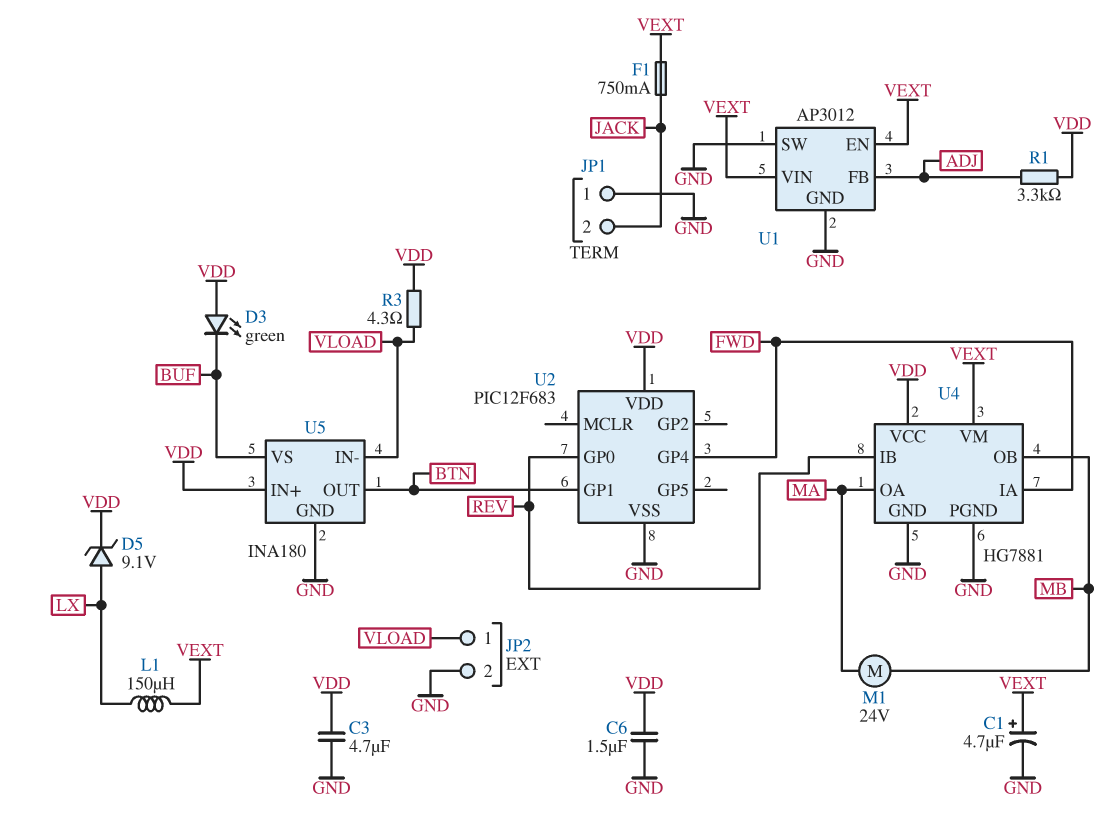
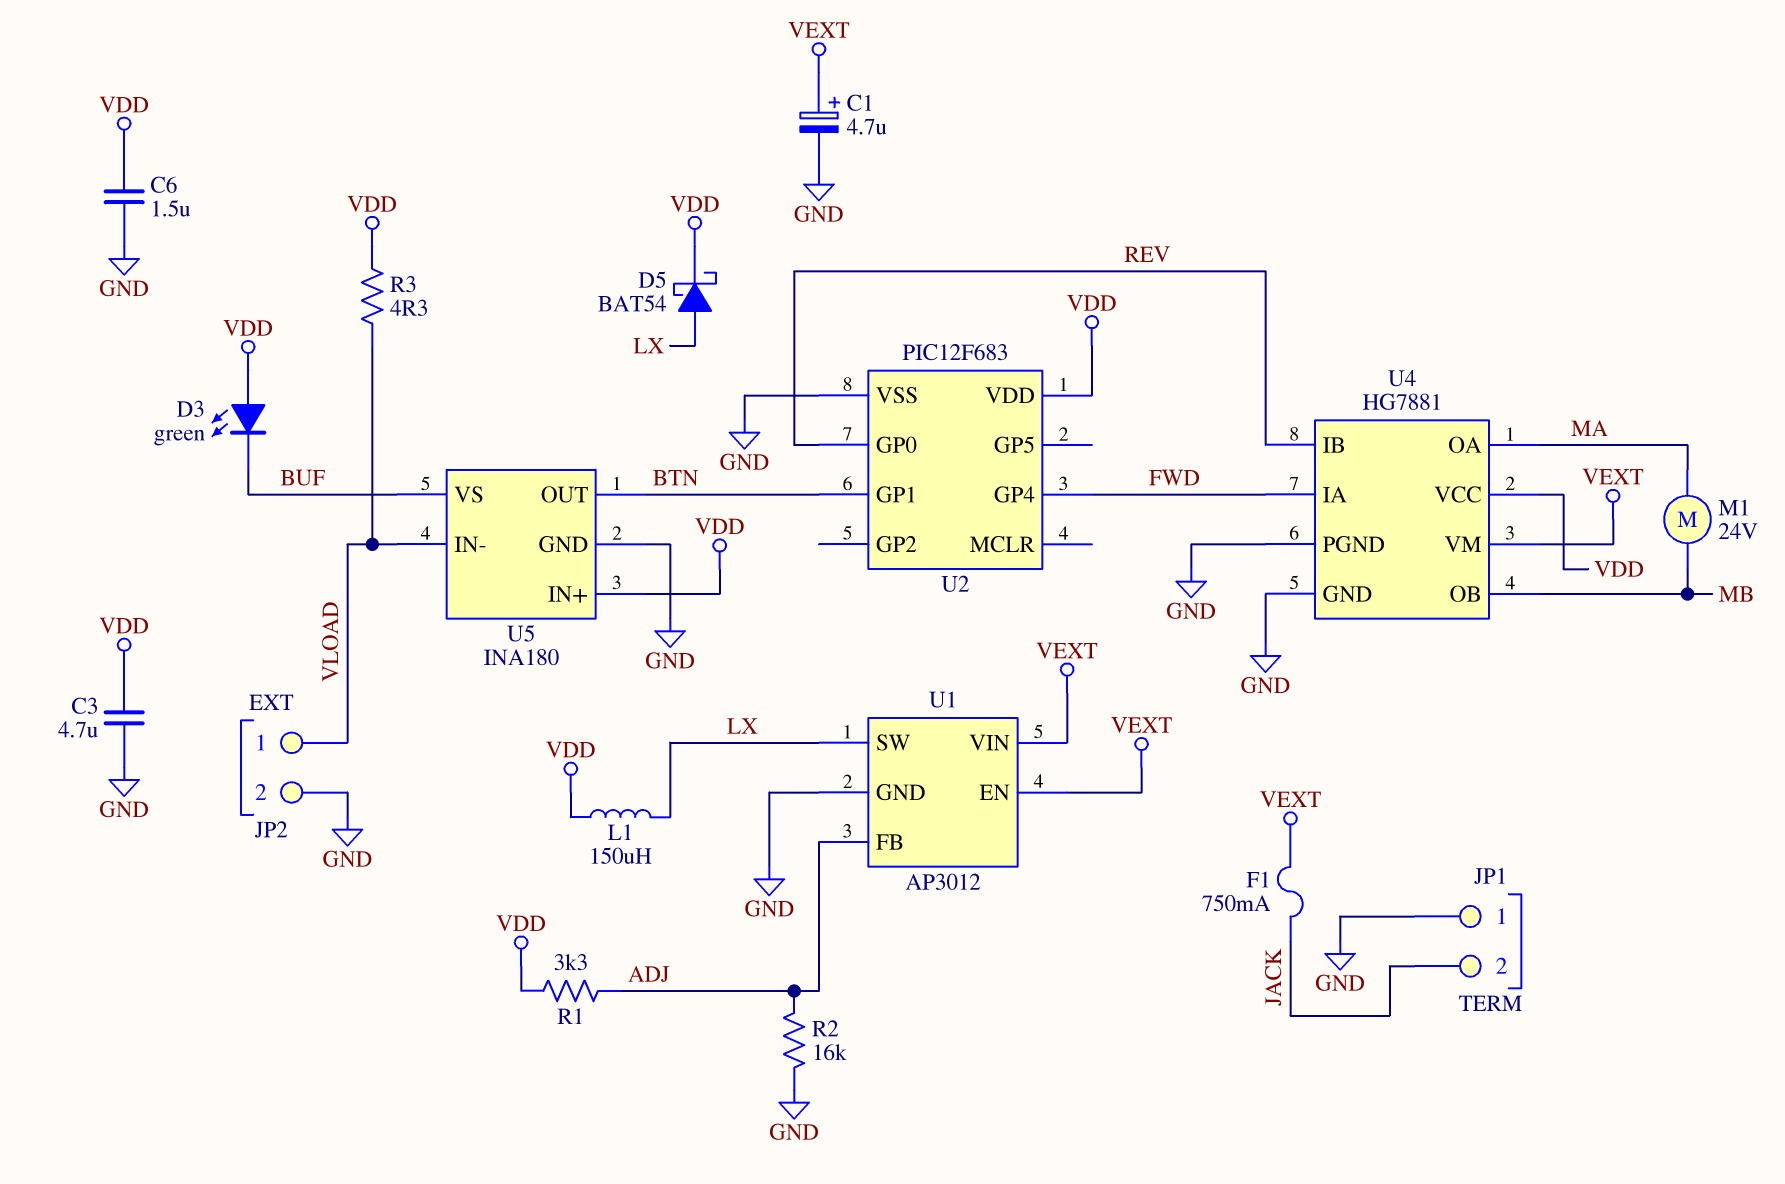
D5: zener 9.1V (A LX, K VDD) -> schottky BAT54 (A LX, K VDD)
L1: 150uH (LX, VEXT) -> 150uH (LX, VDD)
R2: none -> 16k (ADJ, GND)
U1 pin SW: GND -> LX

